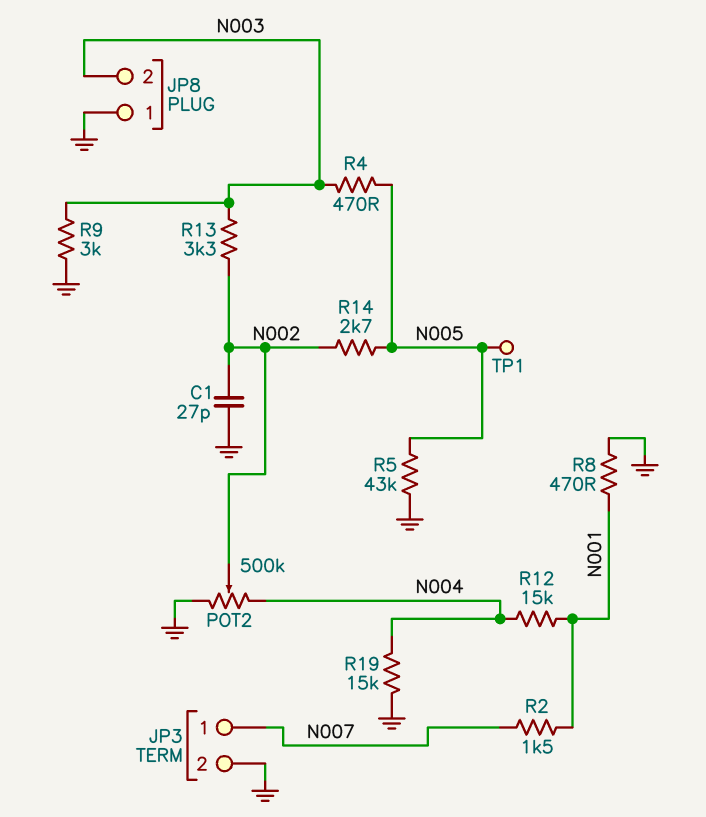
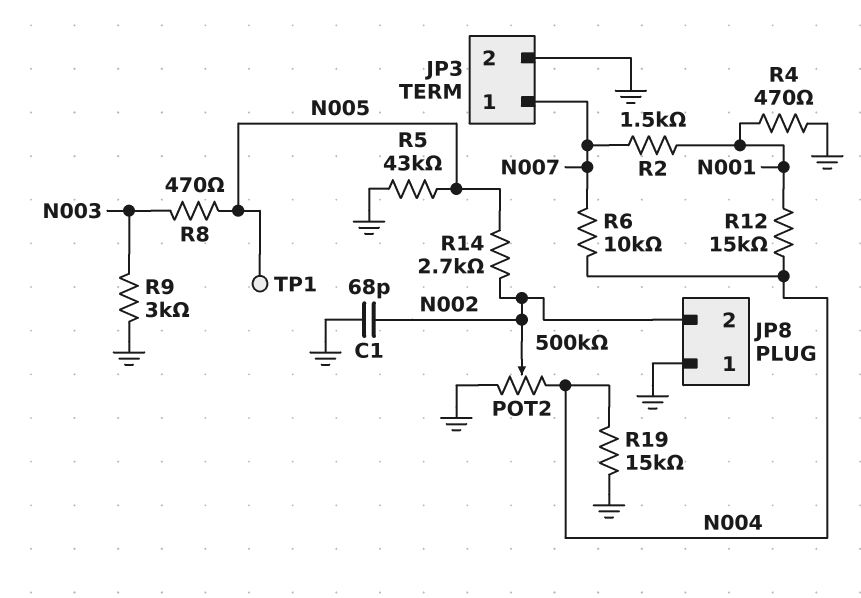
C1: 27pF (GND, N002) -> 68pF (GND, N002)
JP8 pin 2: N003 -> N002
R4: 470 (N003, N005) -> 470 (GND, N001)
R6: none -> 10k (N004, N007)
R8: 470 (GND, N001) -> 470 (N003, N005)
R13: 3.3k (N002, N003) -> none

